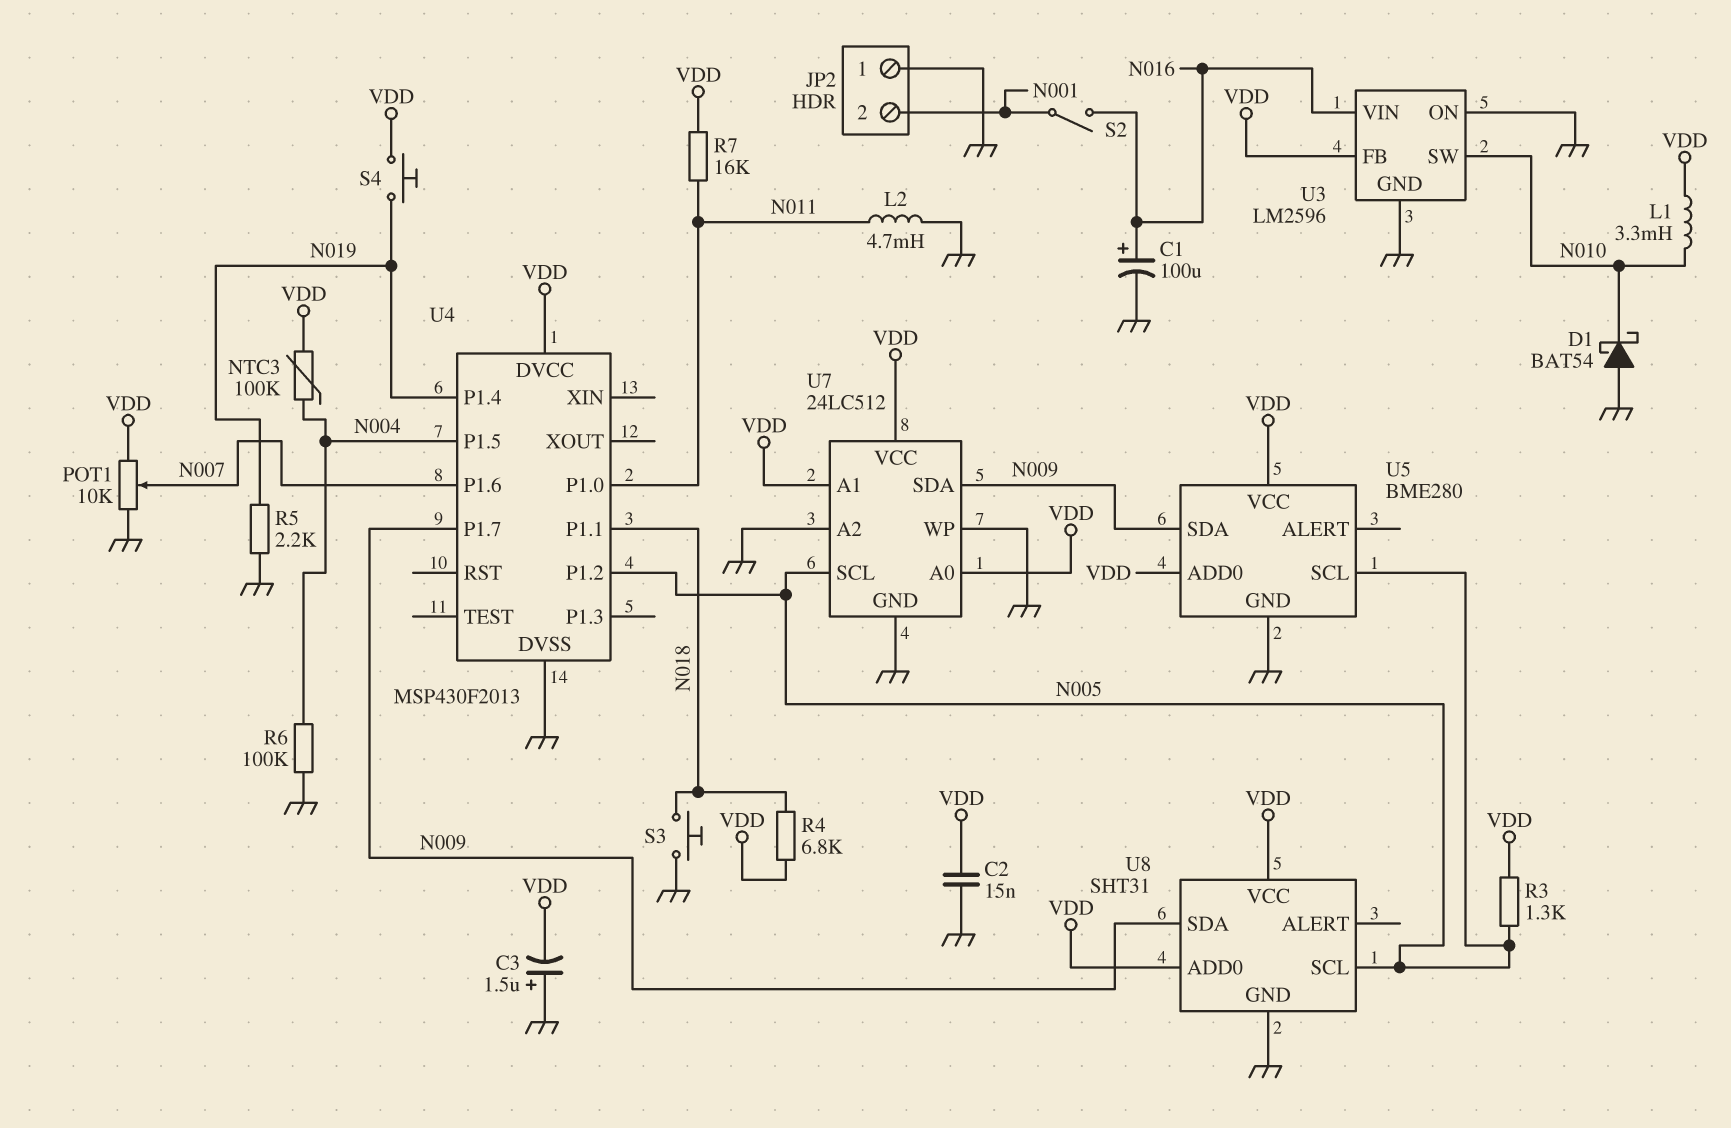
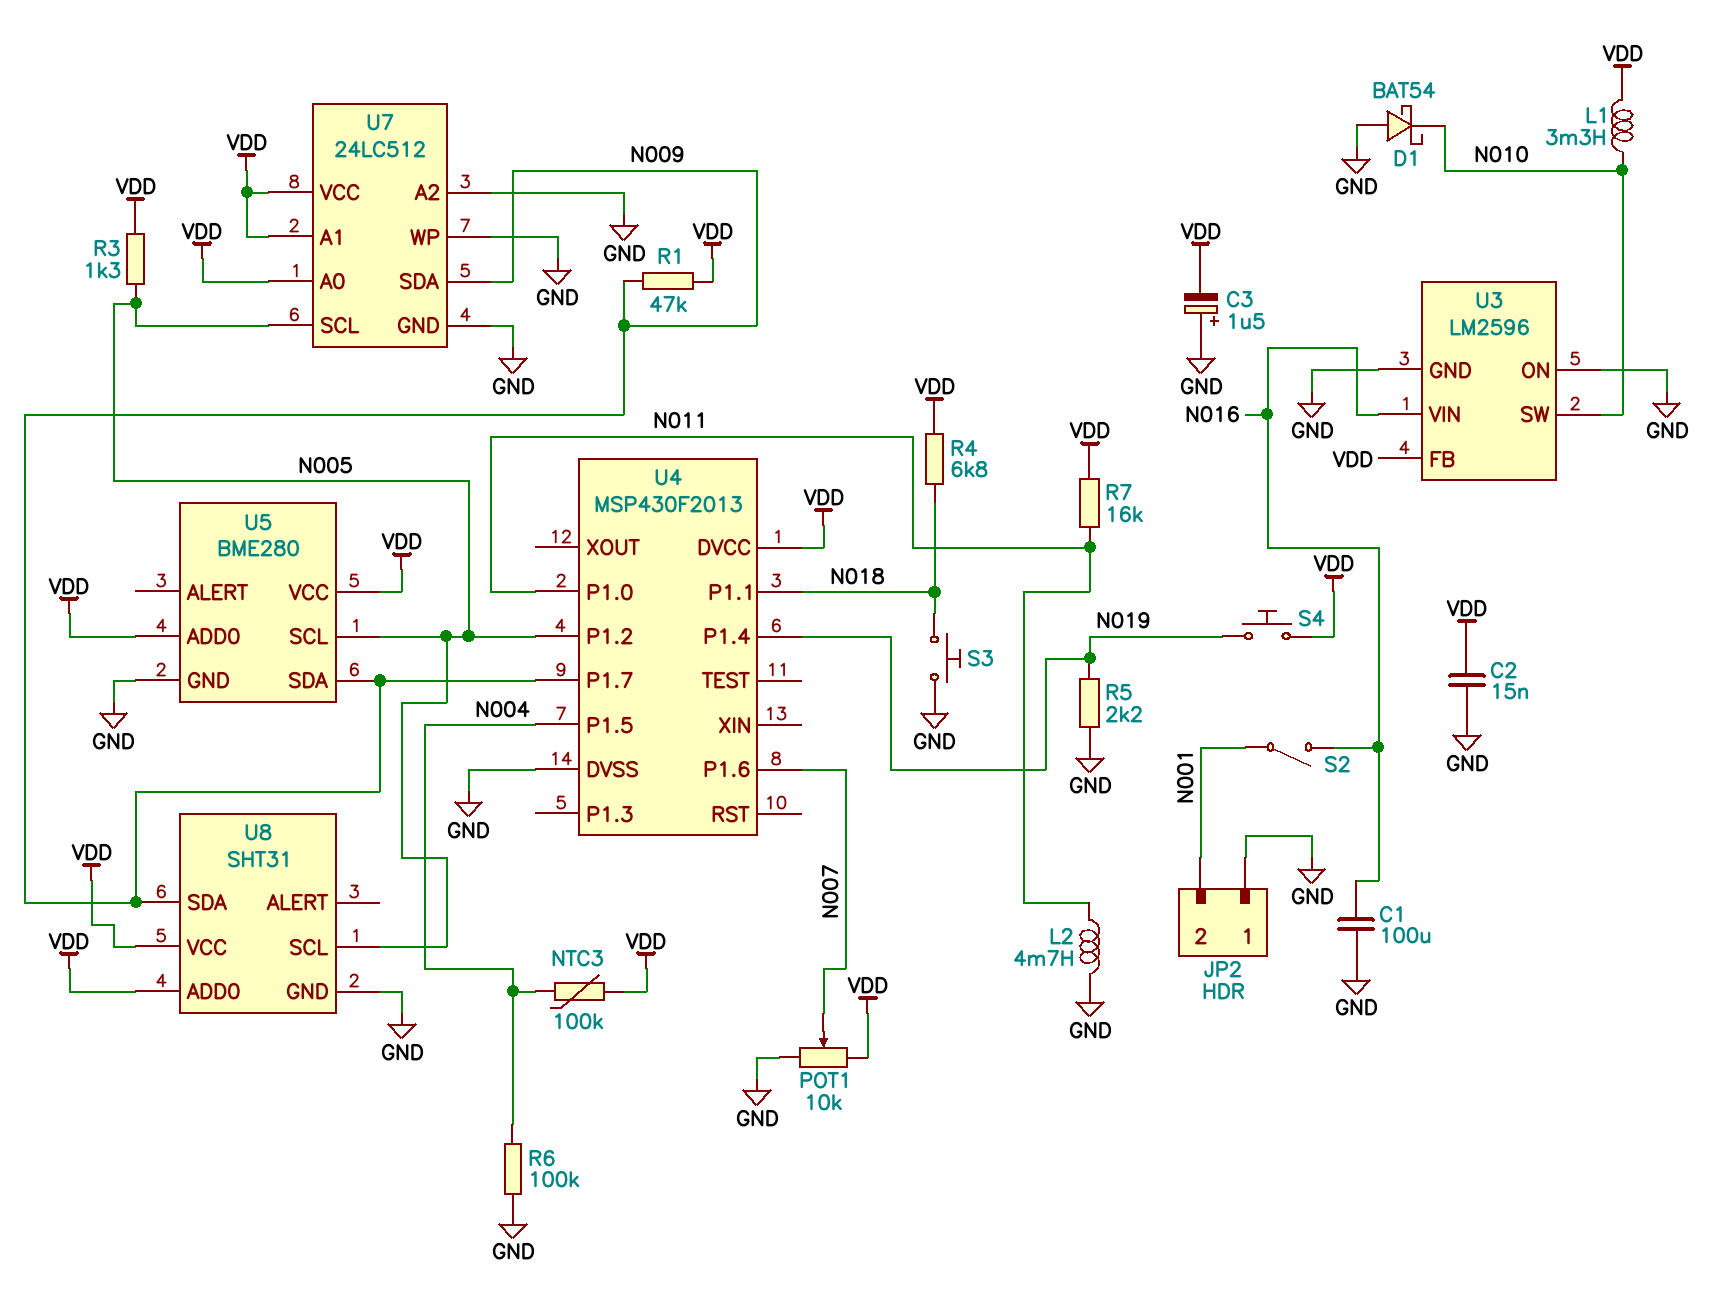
C1: 100uF (plus N016, minus GND) -> 100uF (GND, N016)
R1: none -> 47k (N009, VDD)

